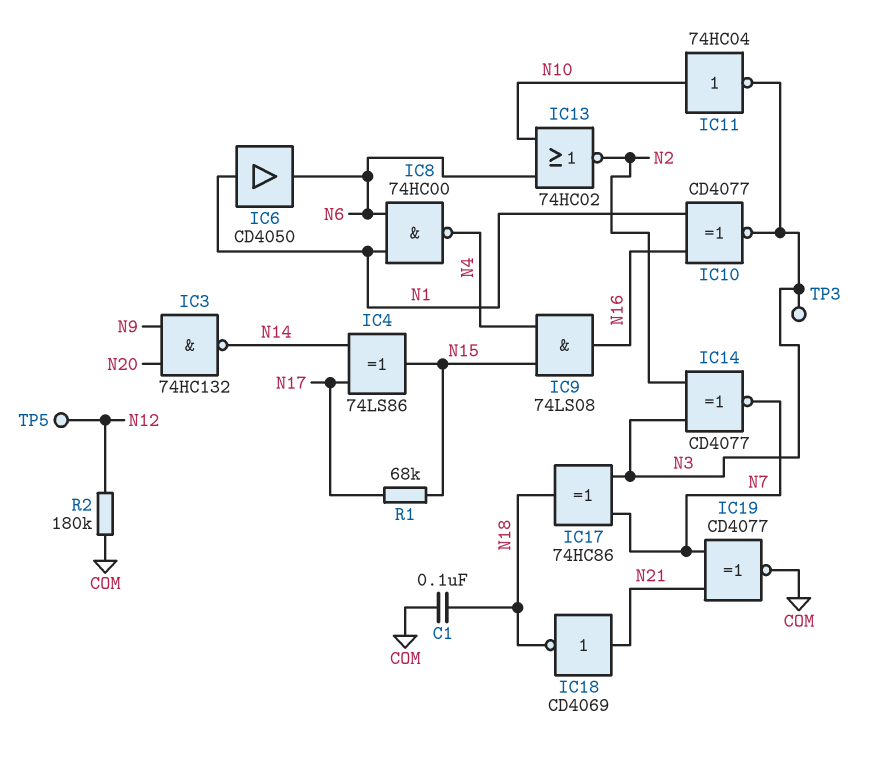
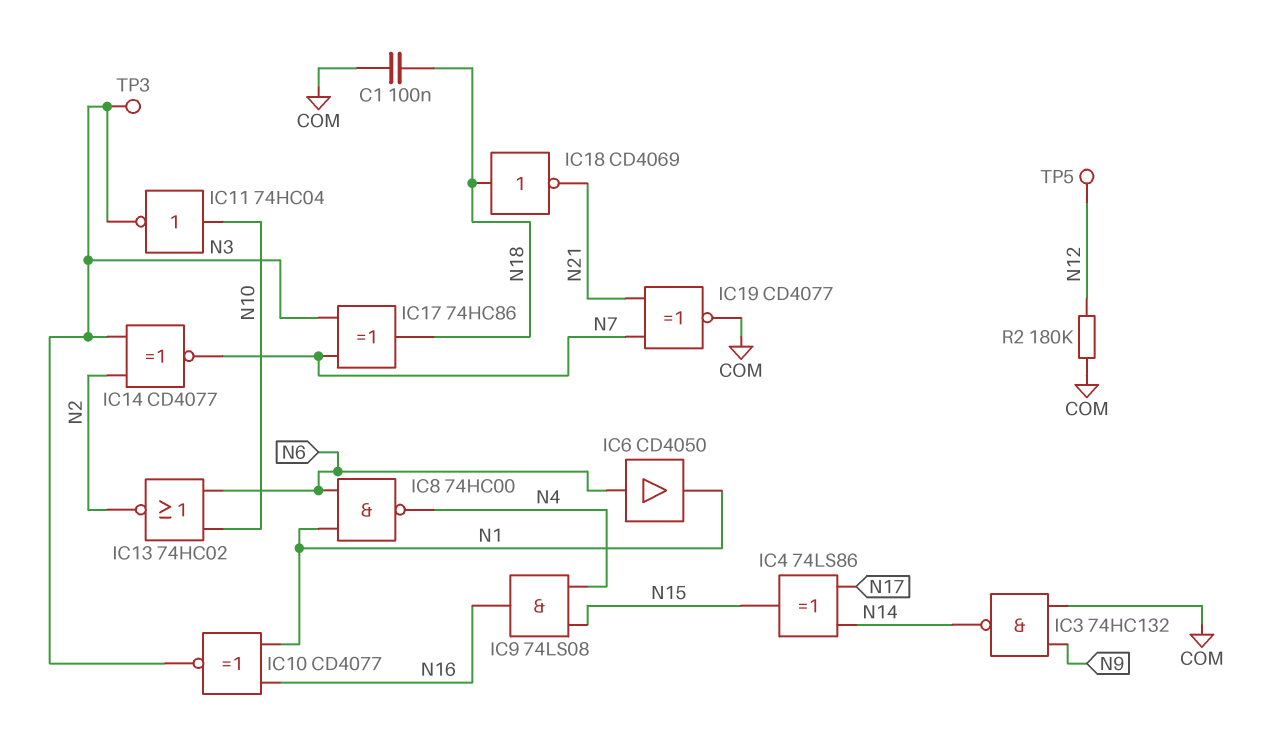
IC3: NAND 74HC132 (in N9, in N20, out N14) -> NAND 74HC132 (in COM, in N9, out N14)
IC6: buffer CD4050 (in N1, out N6) -> buffer CD4050 (in N6, out N1)
IC18: NOT CD4069 (in N21, out N18) -> NOT CD4069 (in N18, out N21)
R1: 68k (N15, N17) -> none

